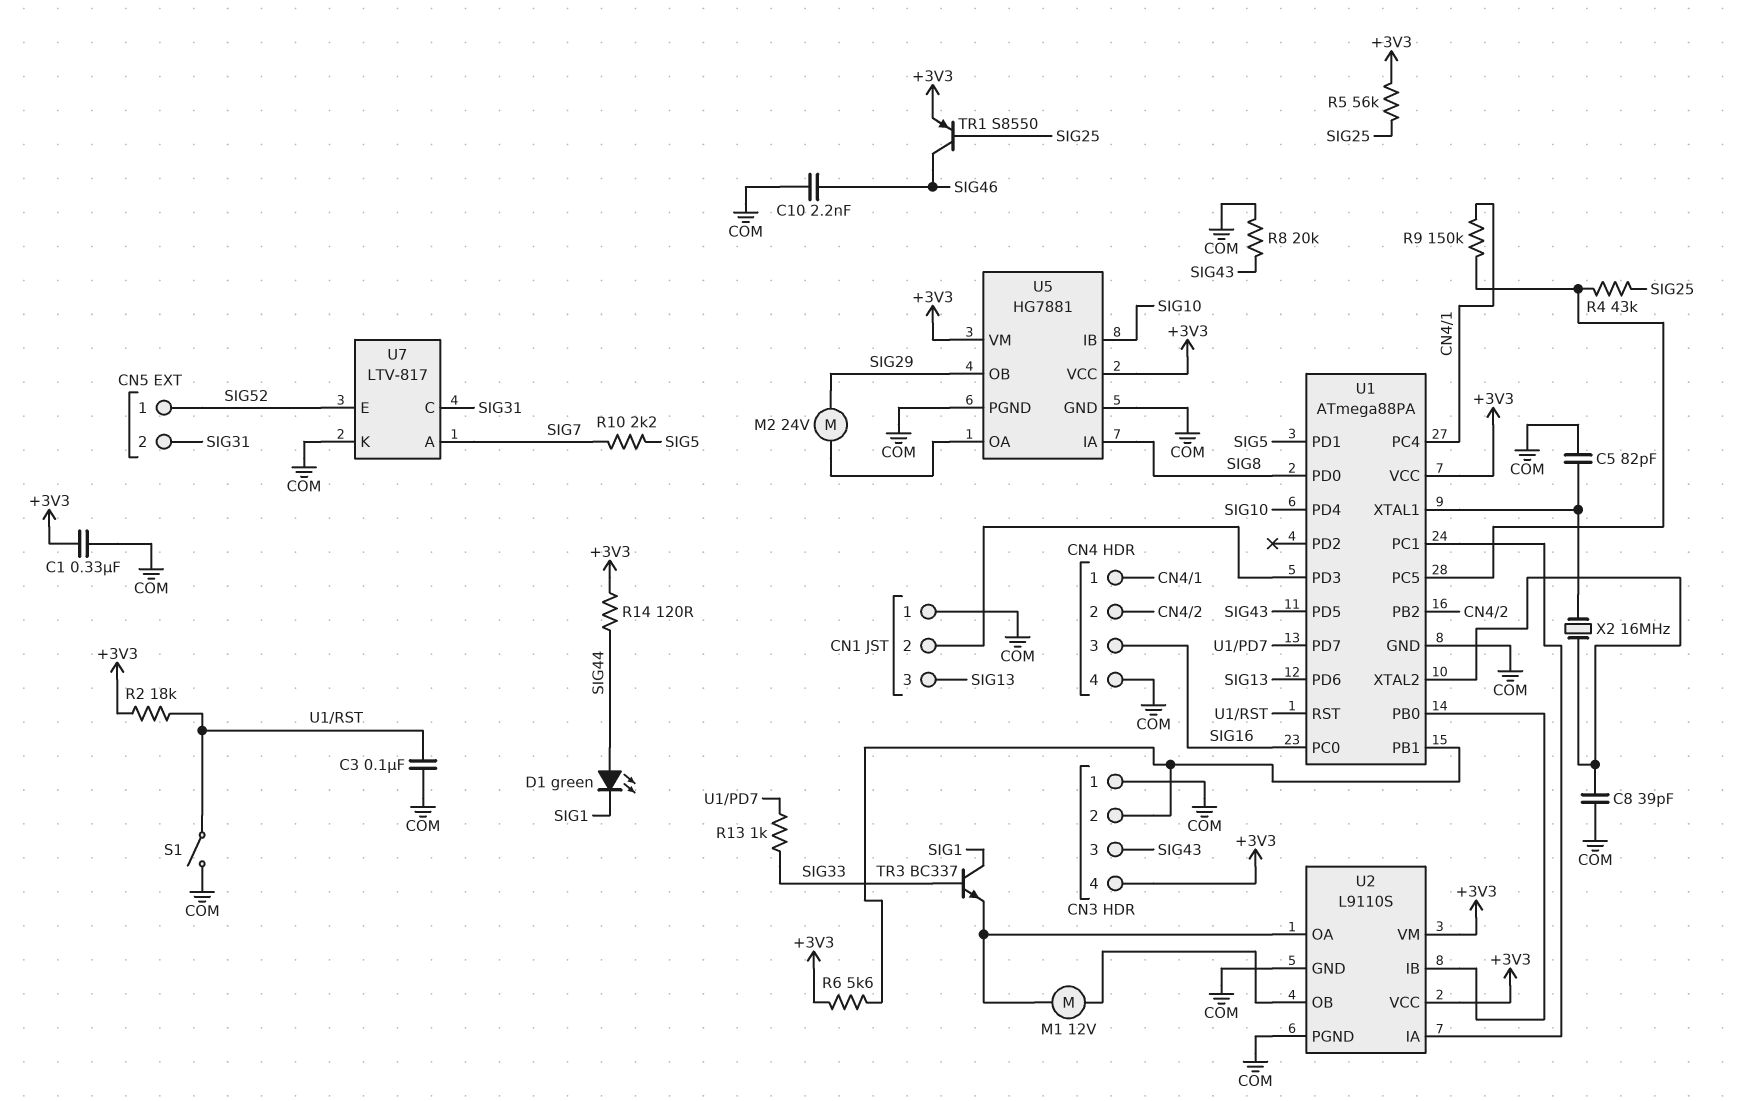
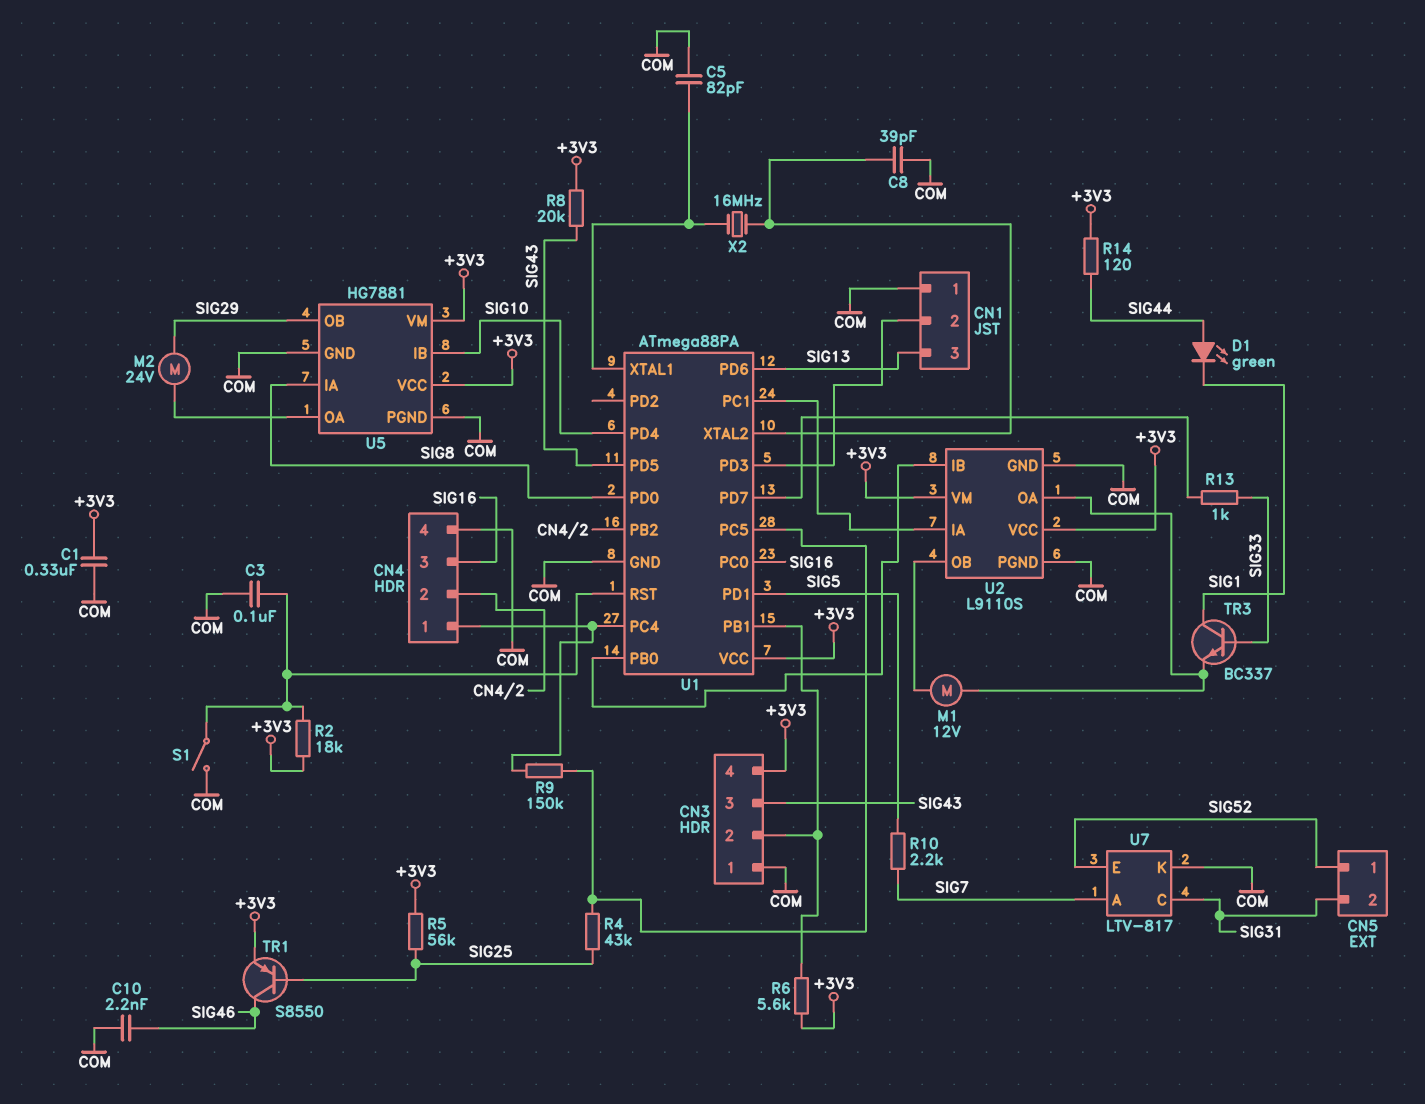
R8: 20k (COM, SIG43) -> 20k (+3V3, SIG43)

